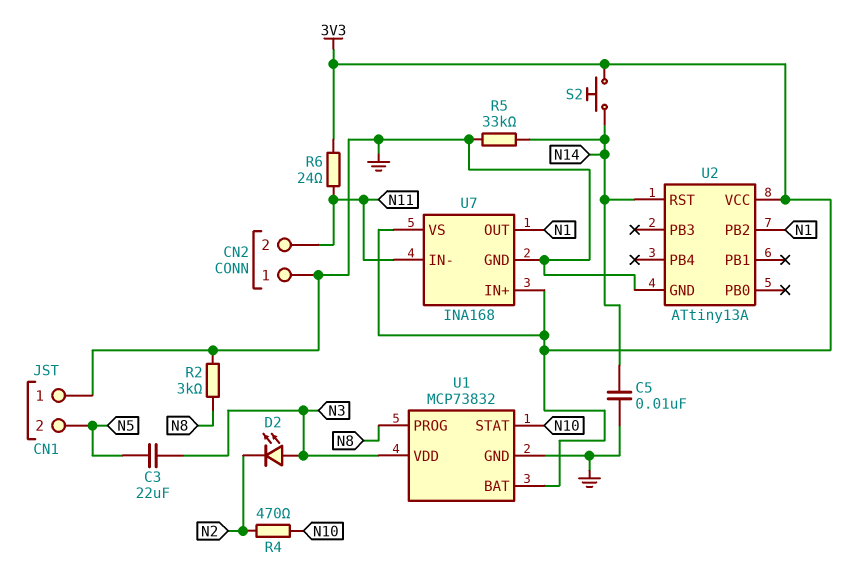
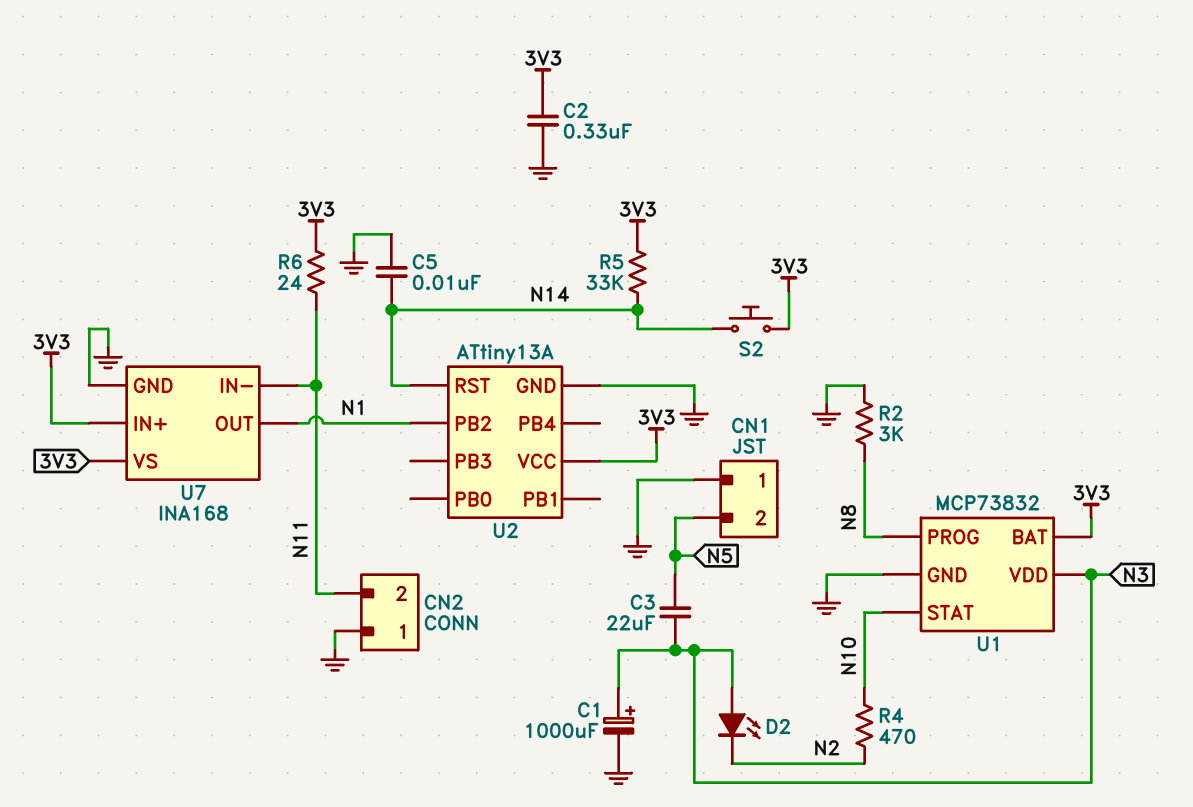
C1: none -> 1000uF (plus N3, minus GND)
C2: none -> 330nF (3V3, GND)
R5: 33k (GND, N14) -> 33k (3V3, N14)

